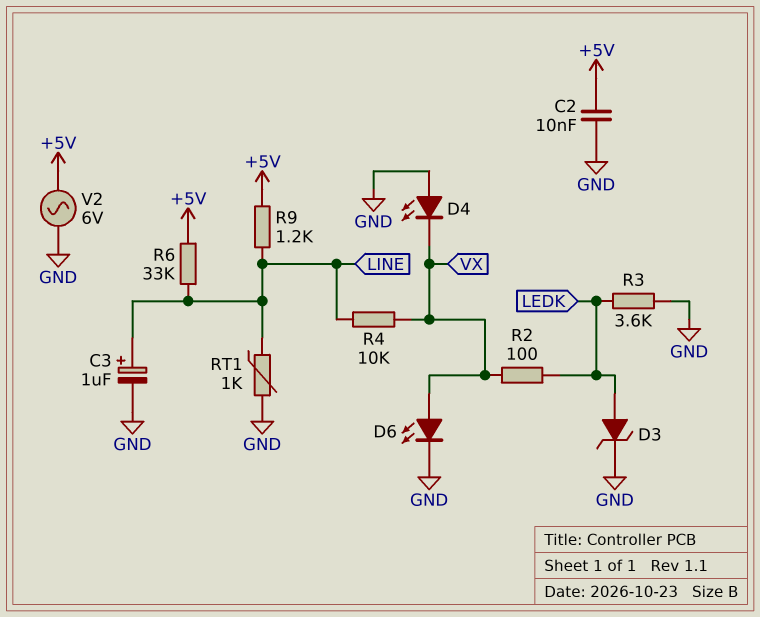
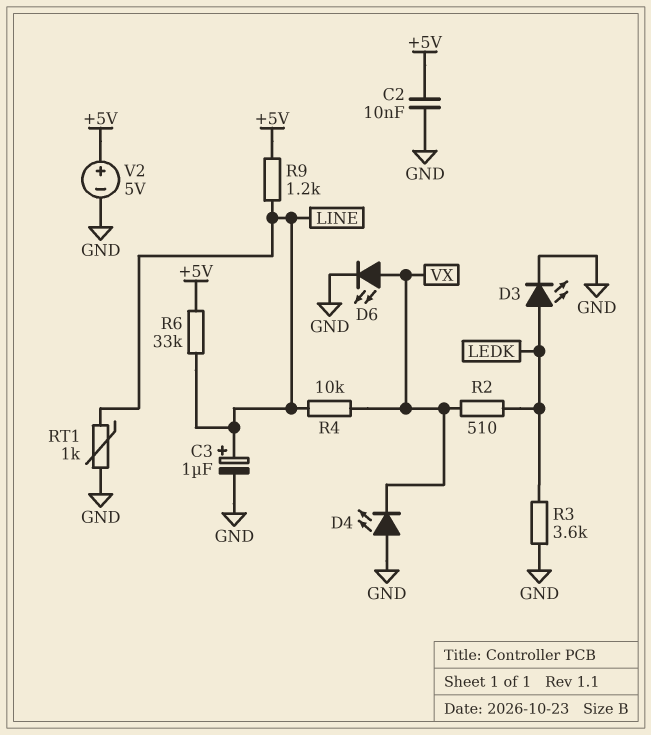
D3: zener (A LEDK, K GND) -> LED (A LEDK, K GND)
R2: 100 (LEDK, VX) -> 510 (LEDK, VX)
V2: AC 6V (+5V, GND) -> 5V (plus +5V, minus GND)

